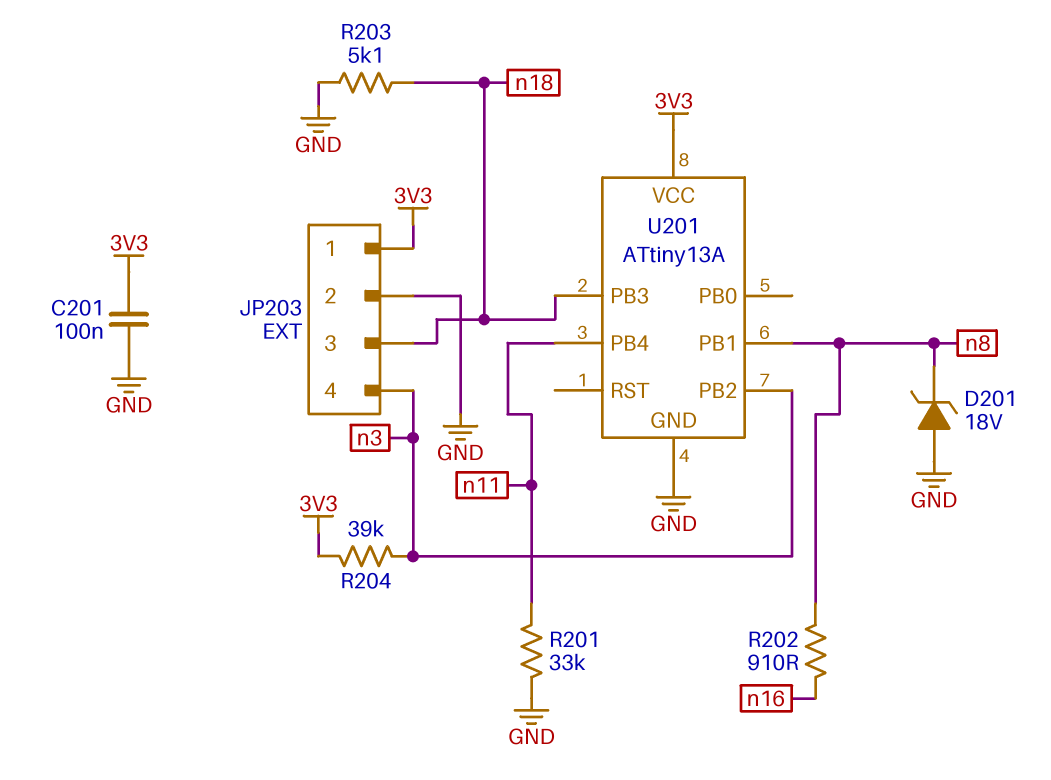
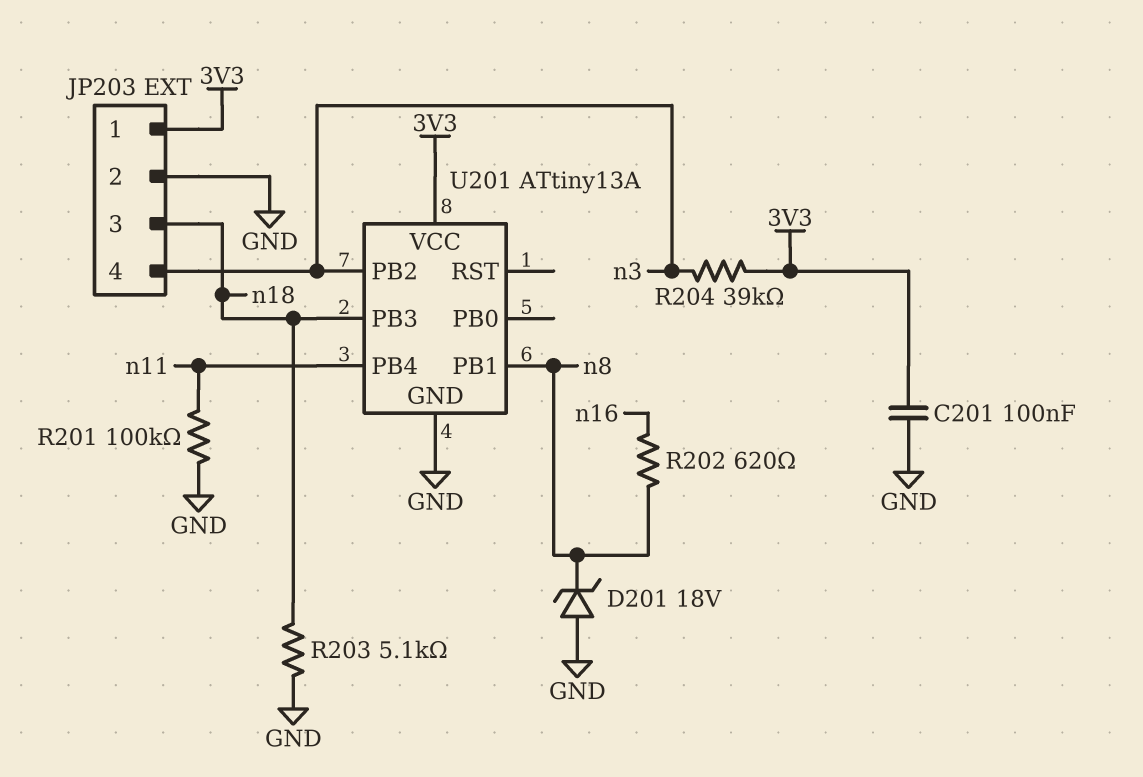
R201: 33k (GND, n11) -> 100k (GND, n11)
R202: 910 (n8, n16) -> 620 (n8, n16)

